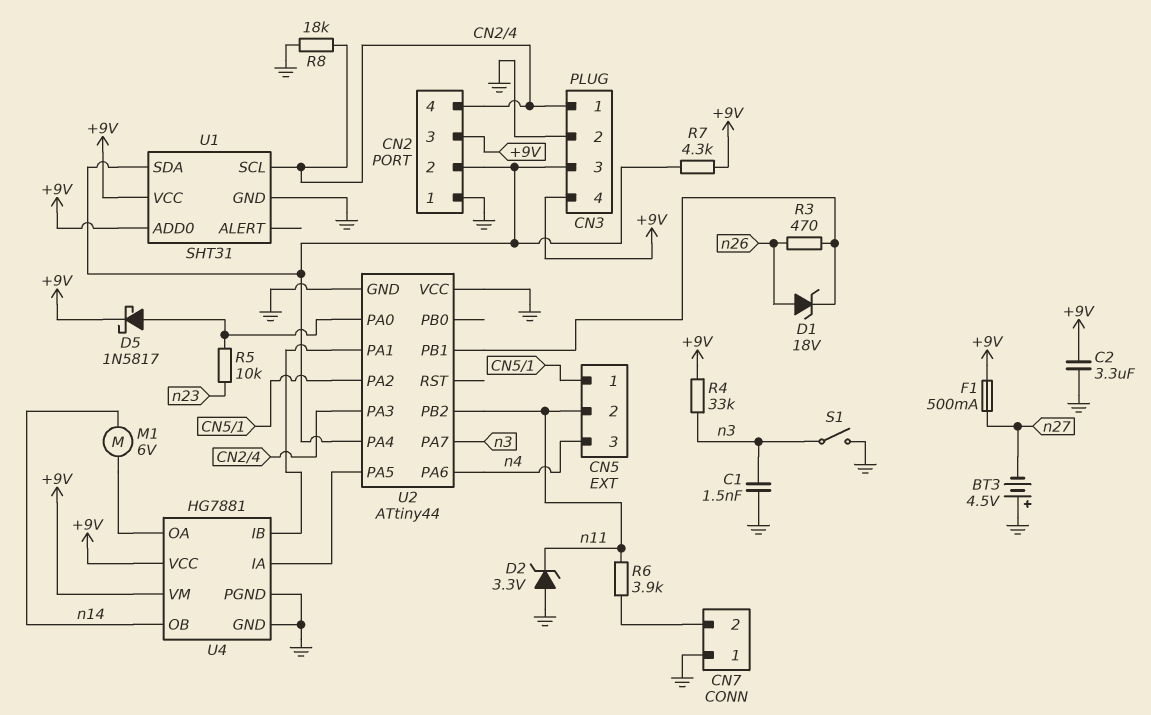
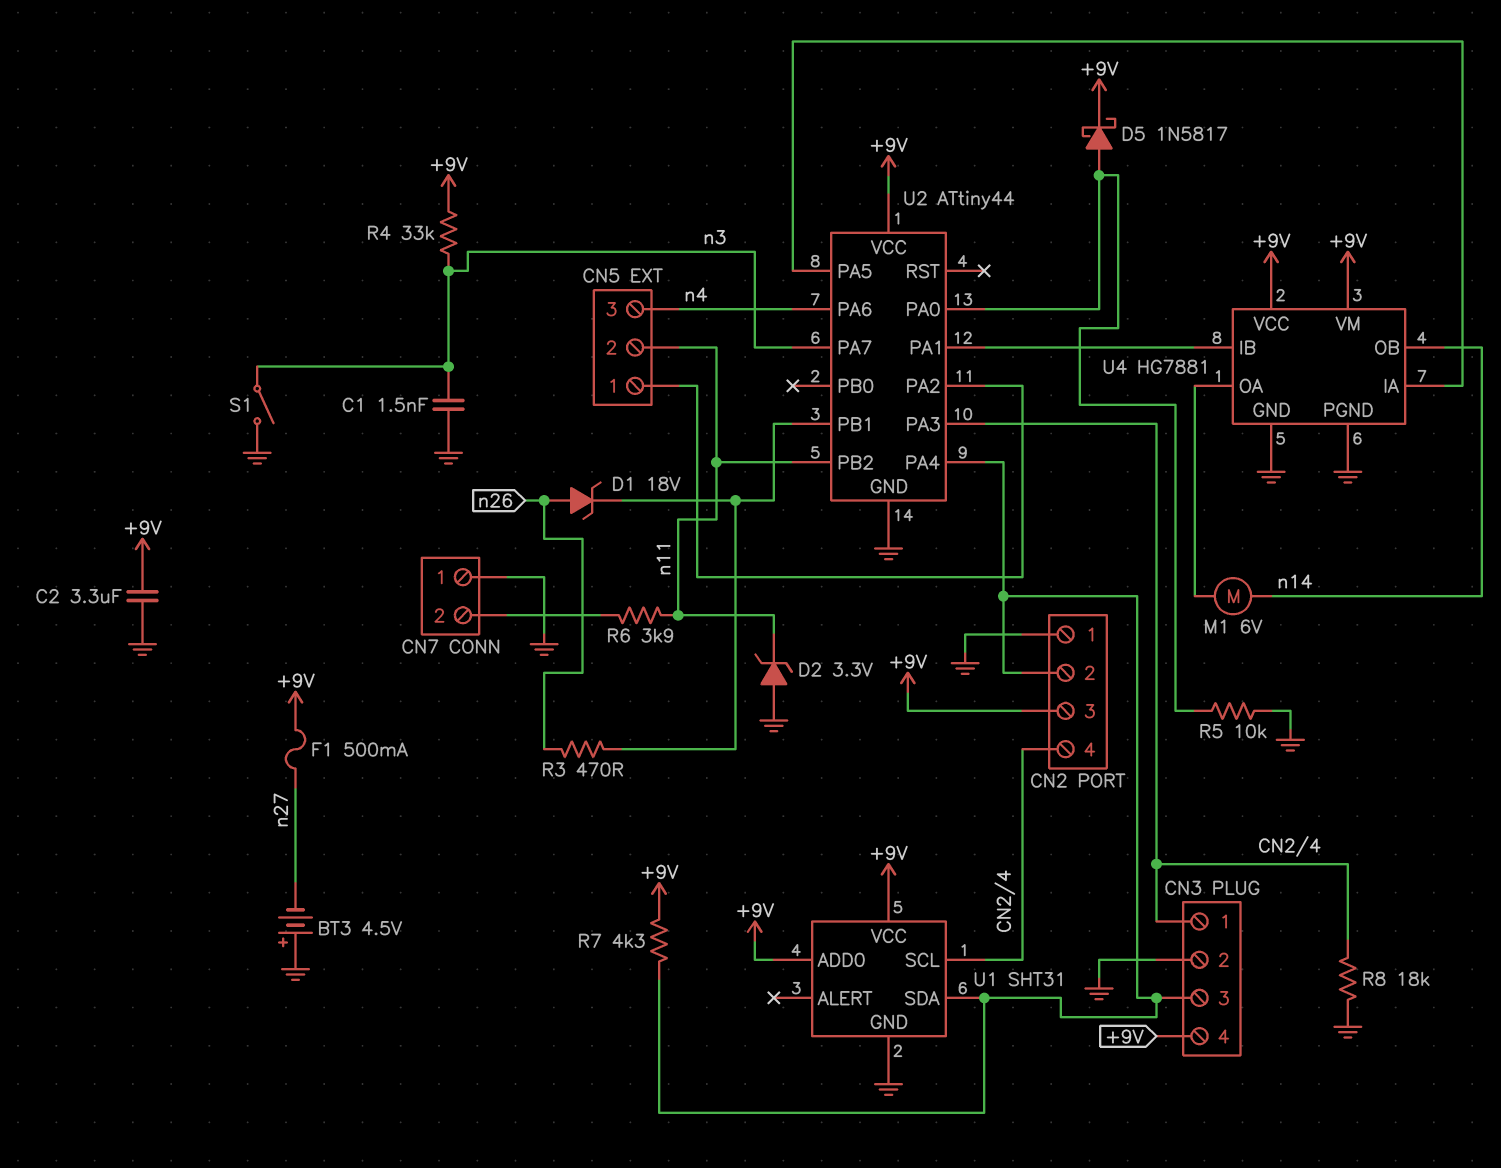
R5: 10k (U2/PA0, n23) -> 10k (GND, U2/PA0)
U2 pin VCC: GND -> +9V

